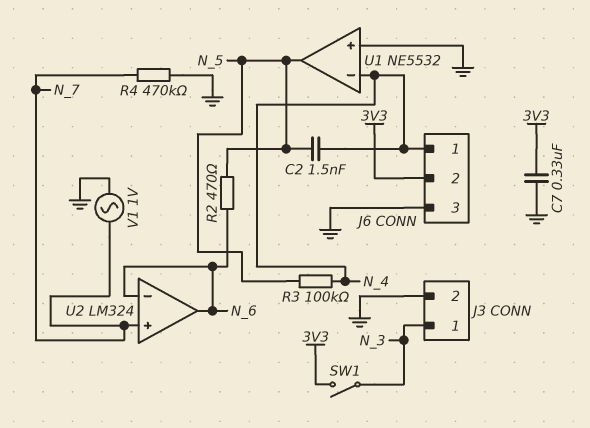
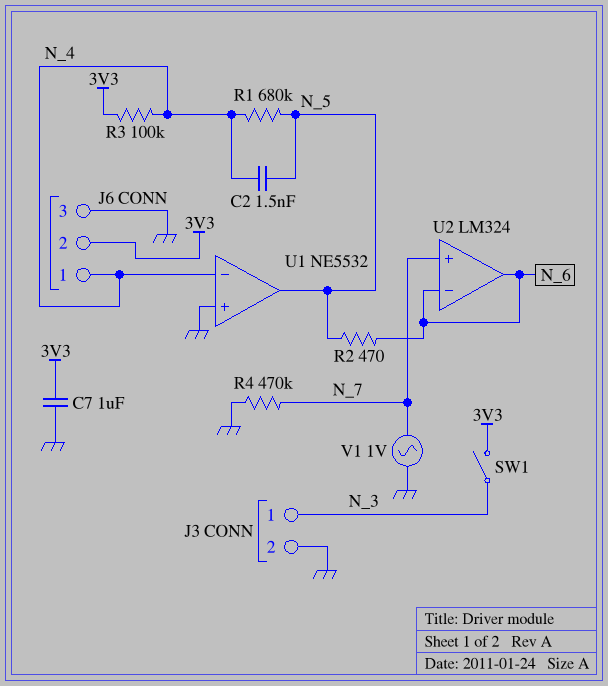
C7: 330nF (3V3, GND) -> 1uF (3V3, GND)
R1: none -> 680k (N_4, N_5)
R3: 100k (N_4, N_5) -> 100k (3V3, N_4)

